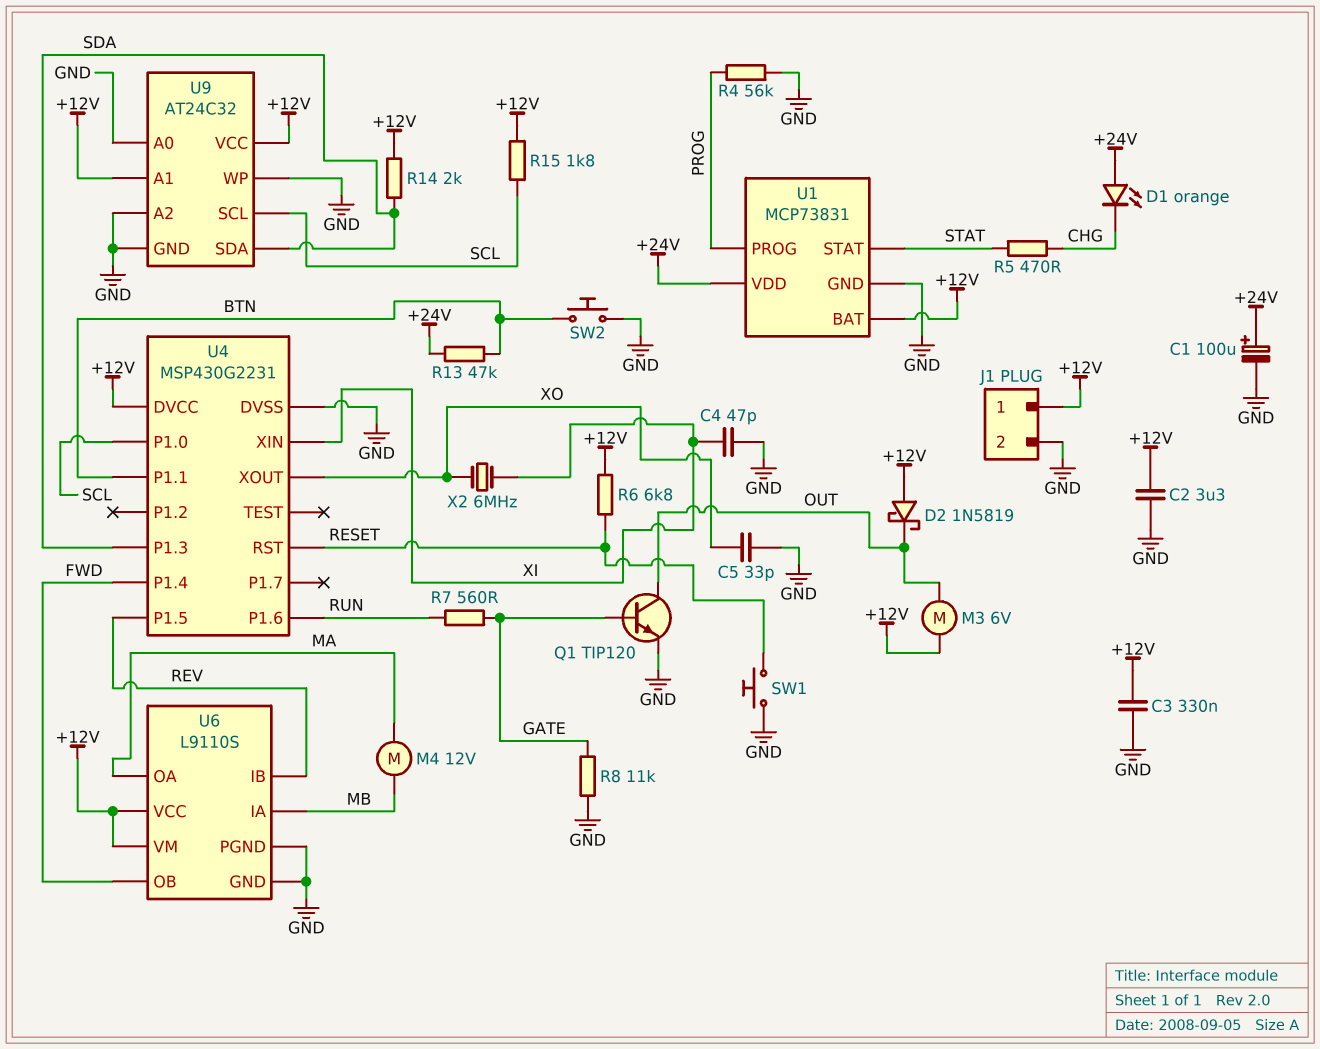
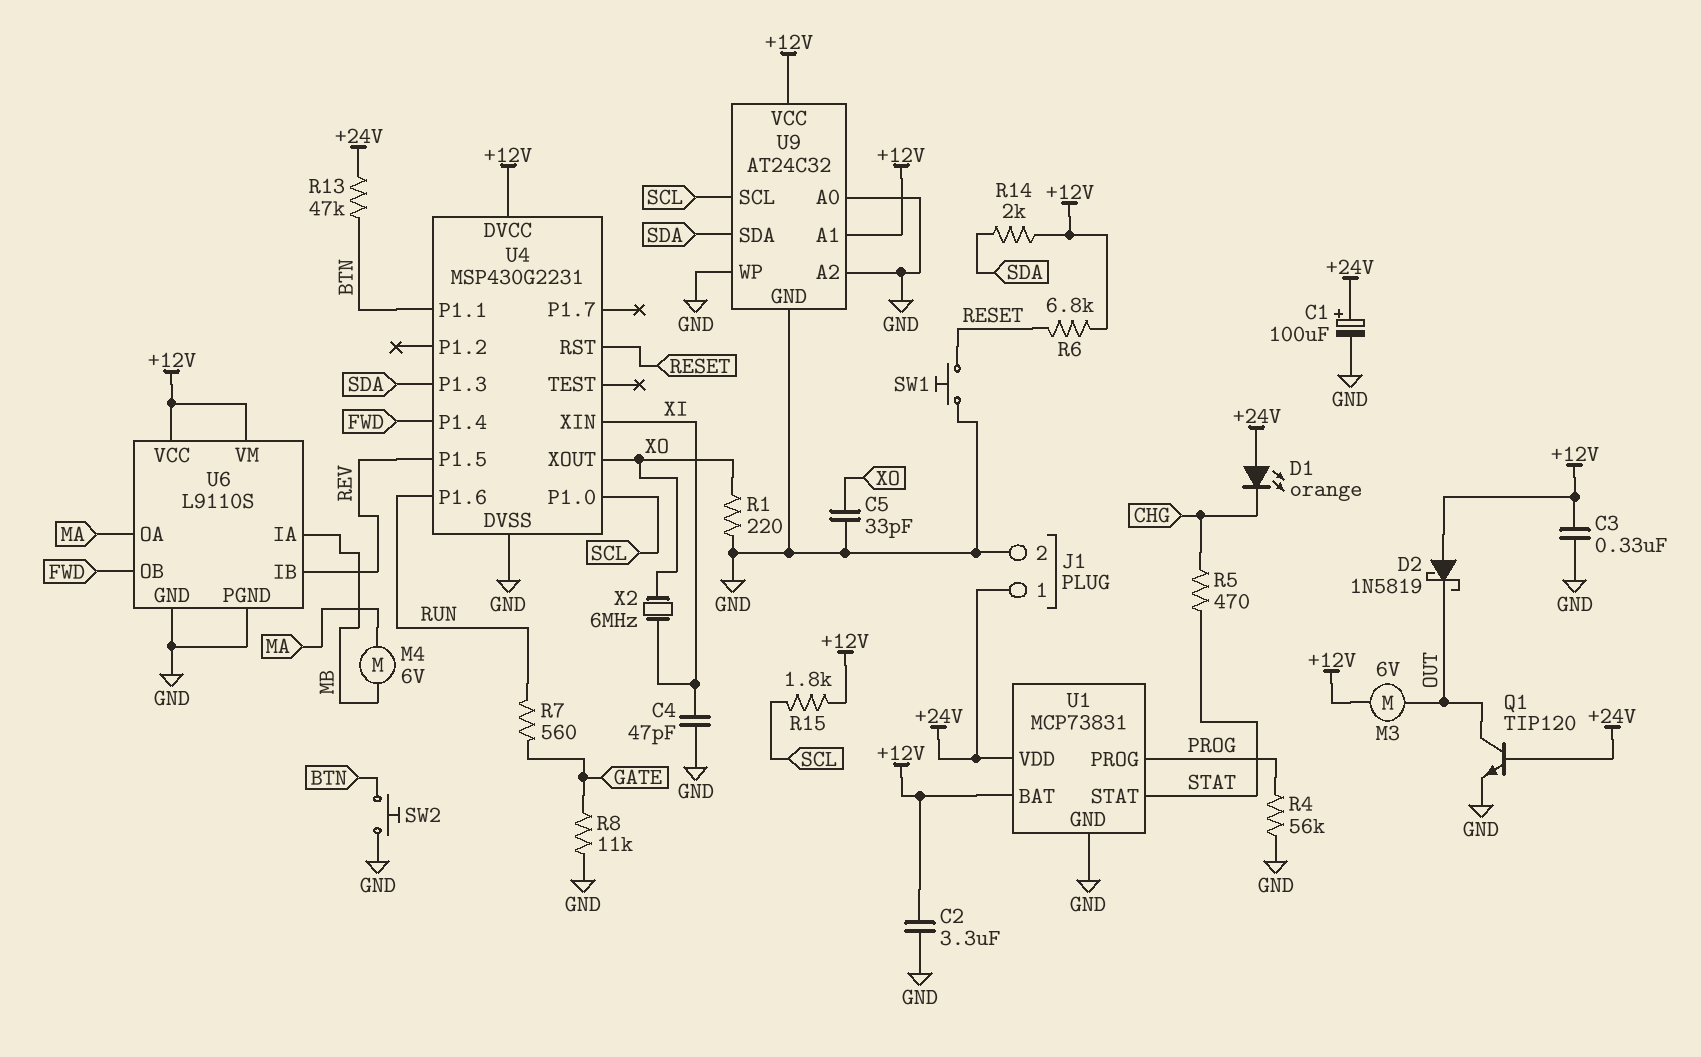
J1 pin 1: +12V -> +24V
M4: motor 12V (MA, MB) -> motor 6V (MA, MB)
Q1: NPN TIP120 (B GATE, C OUT, E GND) -> NPN TIP120 (B +24V, C OUT, E GND)
R1: none -> 220 (GND, XO)

